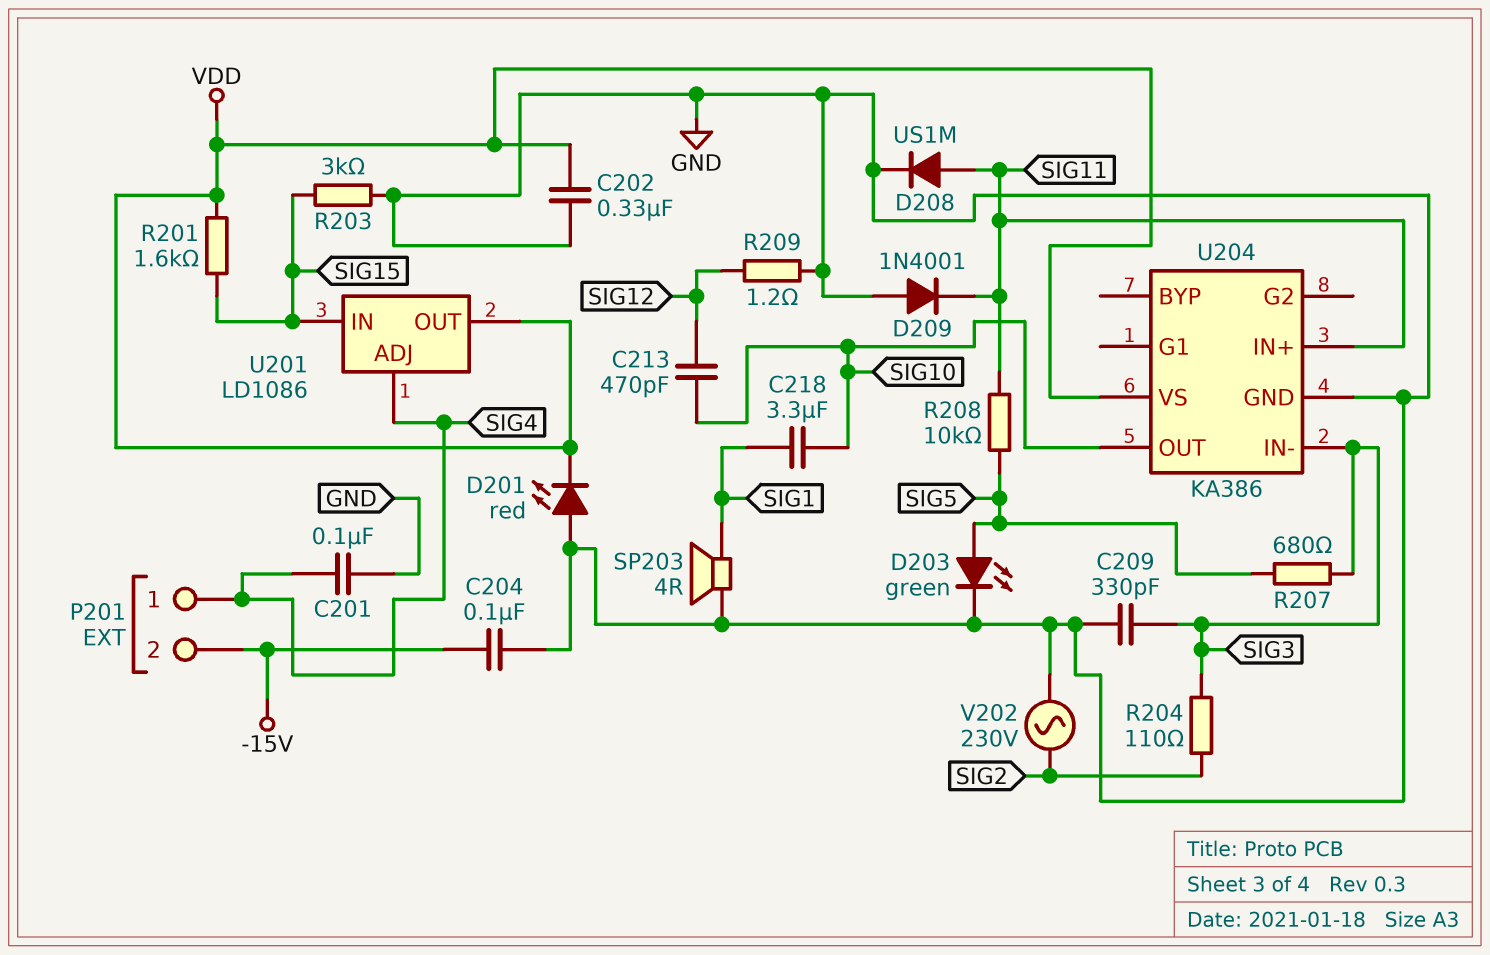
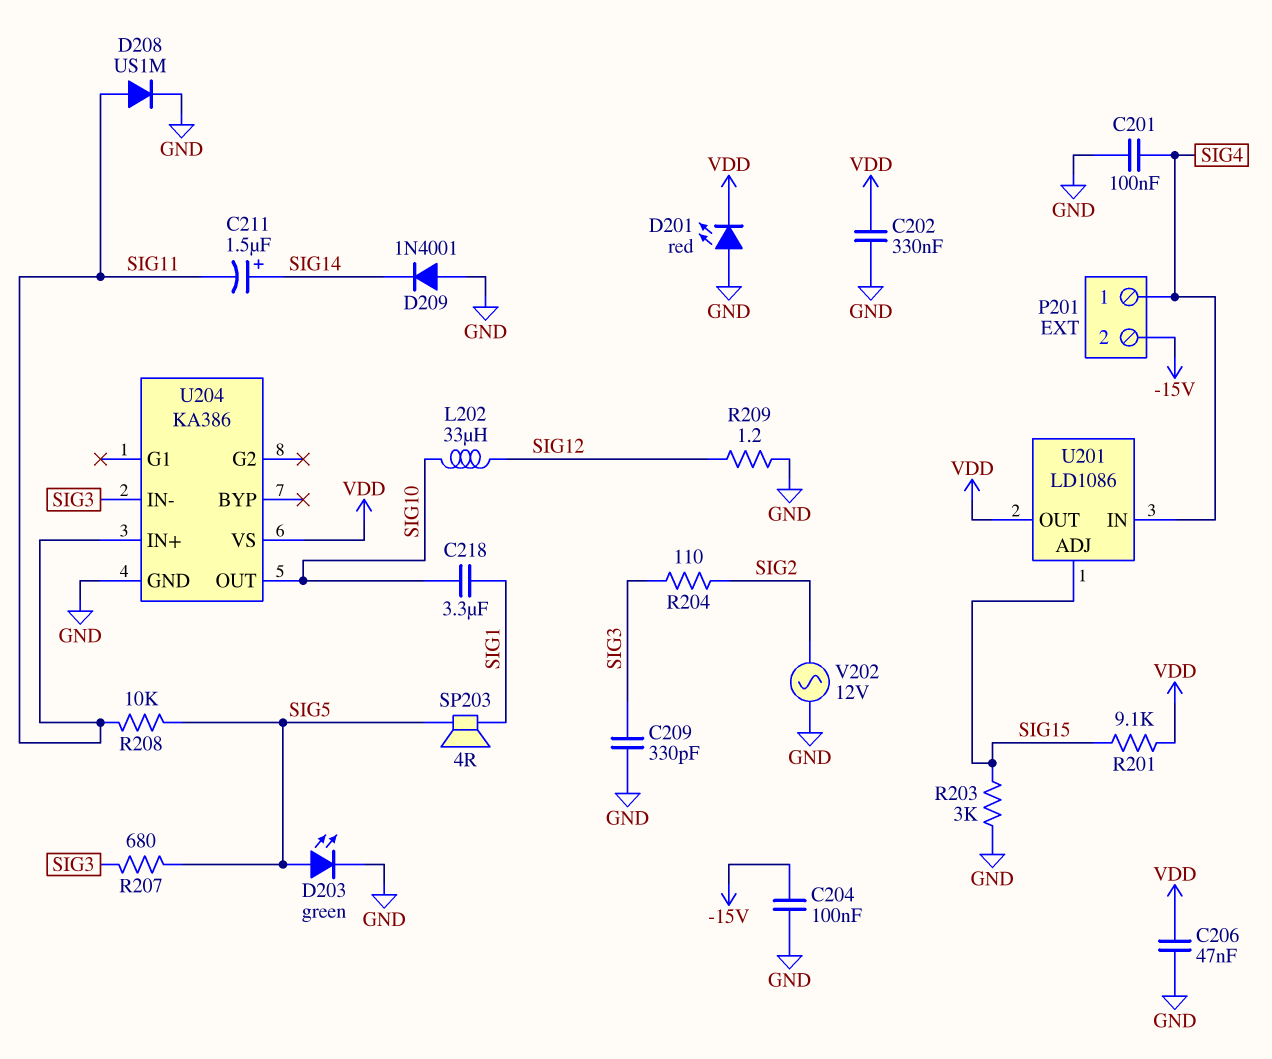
C206: none -> 47nF (GND, VDD)
C211: none -> 1.5uF (plus SIG14, minus SIG11)
C213: 470pF (SIG10, SIG12) -> none
D209: diode 1N4001 (A GND, K SIG11) -> diode 1N4001 (A GND, K SIG14)
L202: none -> 33uH (SIG10, SIG12)
R201: 1.6k (SIG15, VDD) -> 9.1k (SIG15, VDD)
SP203: speaker 4R (GND, SIG1) -> speaker 4R (SIG1, SIG5)
U201 pin ADJ: SIG4 -> SIG15
U201 pin IN: SIG15 -> SIG4
V202: AC 230V (GND, SIG2) -> AC 12V (GND, SIG2)

